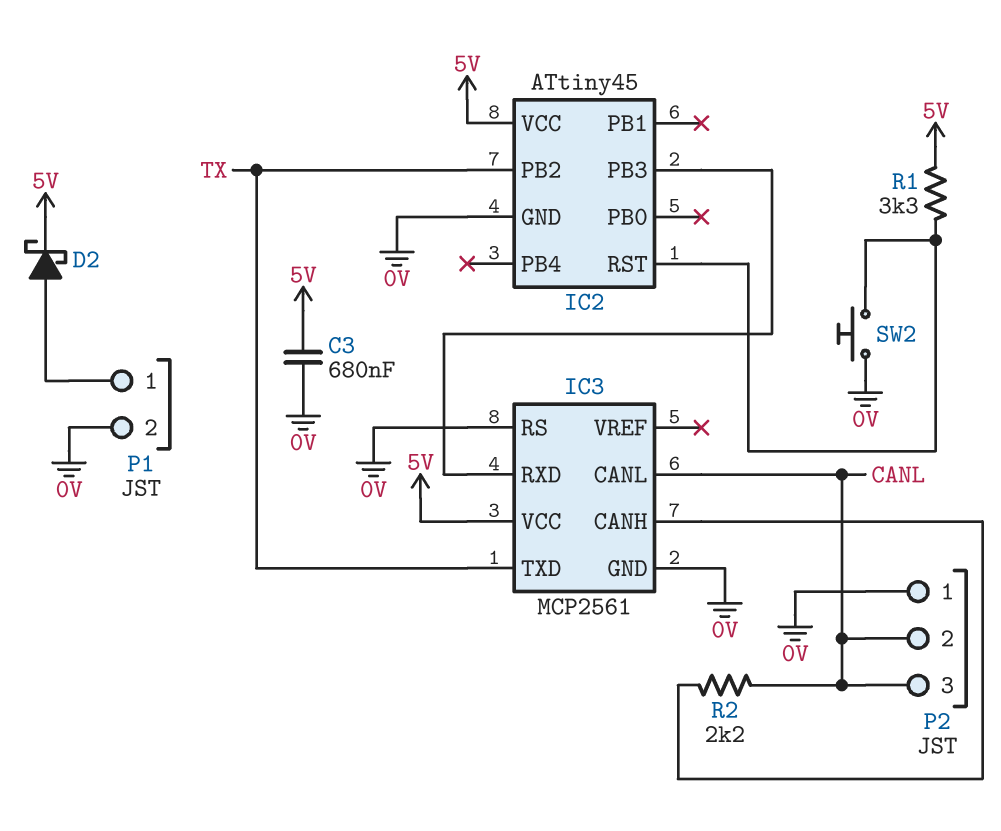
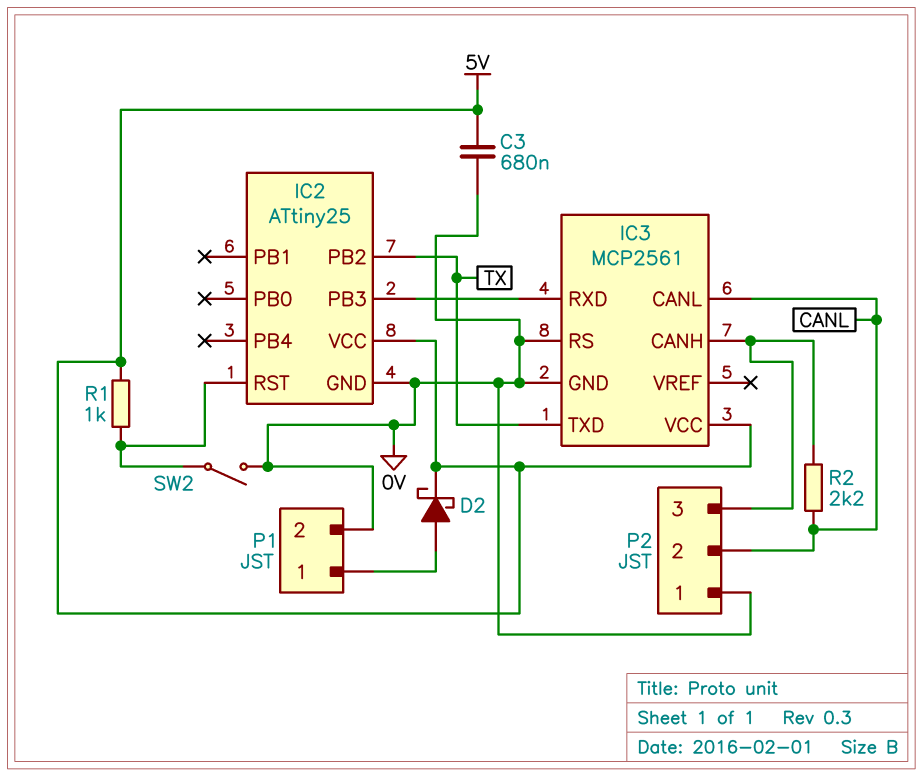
IC2: ATtiny45 -> ATtiny25
P2 pin 3: CANL -> IC3/CANH
R1: 3.3k (5V, IC2/RST) -> 1k (5V, IC2/RST)
SW2: button (0V, IC2/RST) -> switch (0V, IC2/RST)

